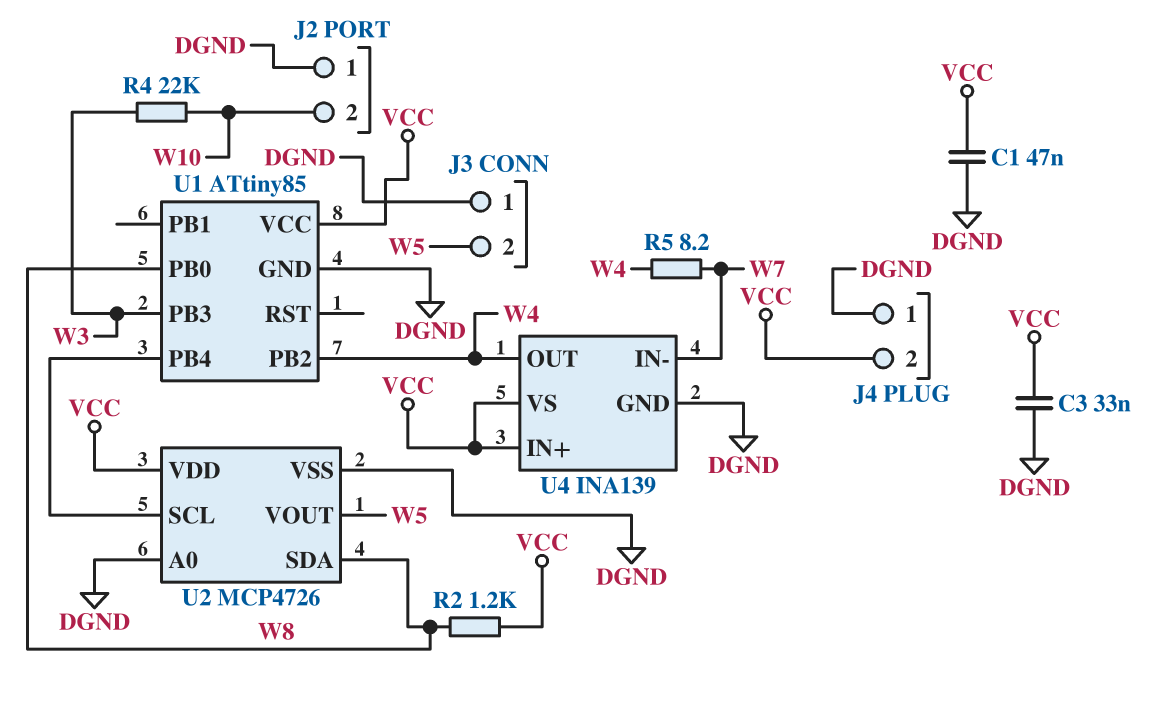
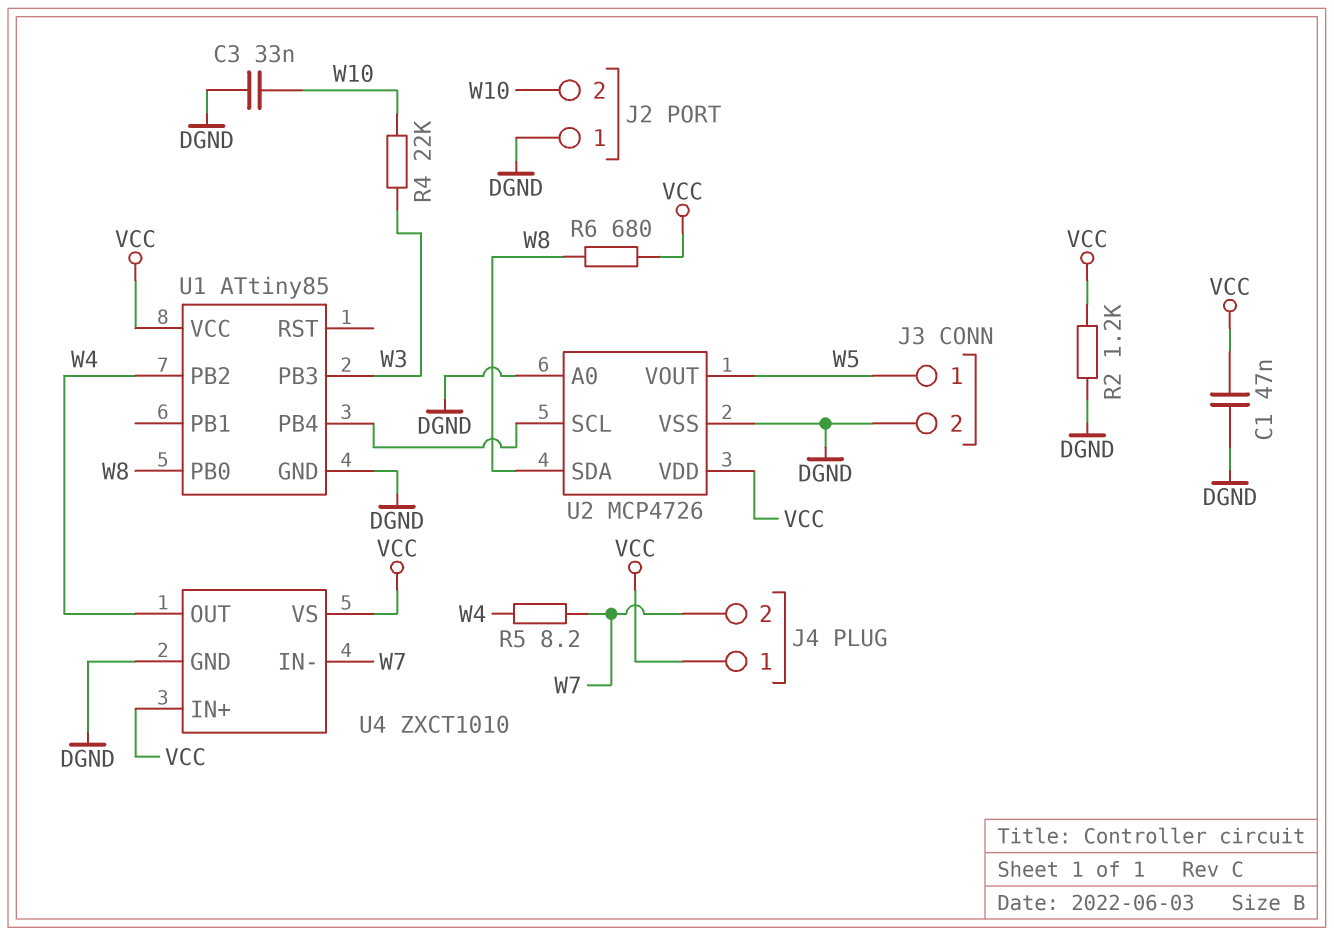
C3: 33nF (DGND, VCC) -> 33nF (DGND, W10)
J3 pin 1: DGND -> W5
J3 pin 2: W5 -> DGND
J4 pin 1: DGND -> VCC
J4 pin 2: VCC -> W7
R2: 1.2k (VCC, W8) -> 1.2k (DGND, VCC)
R6: none -> 680 (VCC, W8)
U4: INA139 -> ZXCT1010

